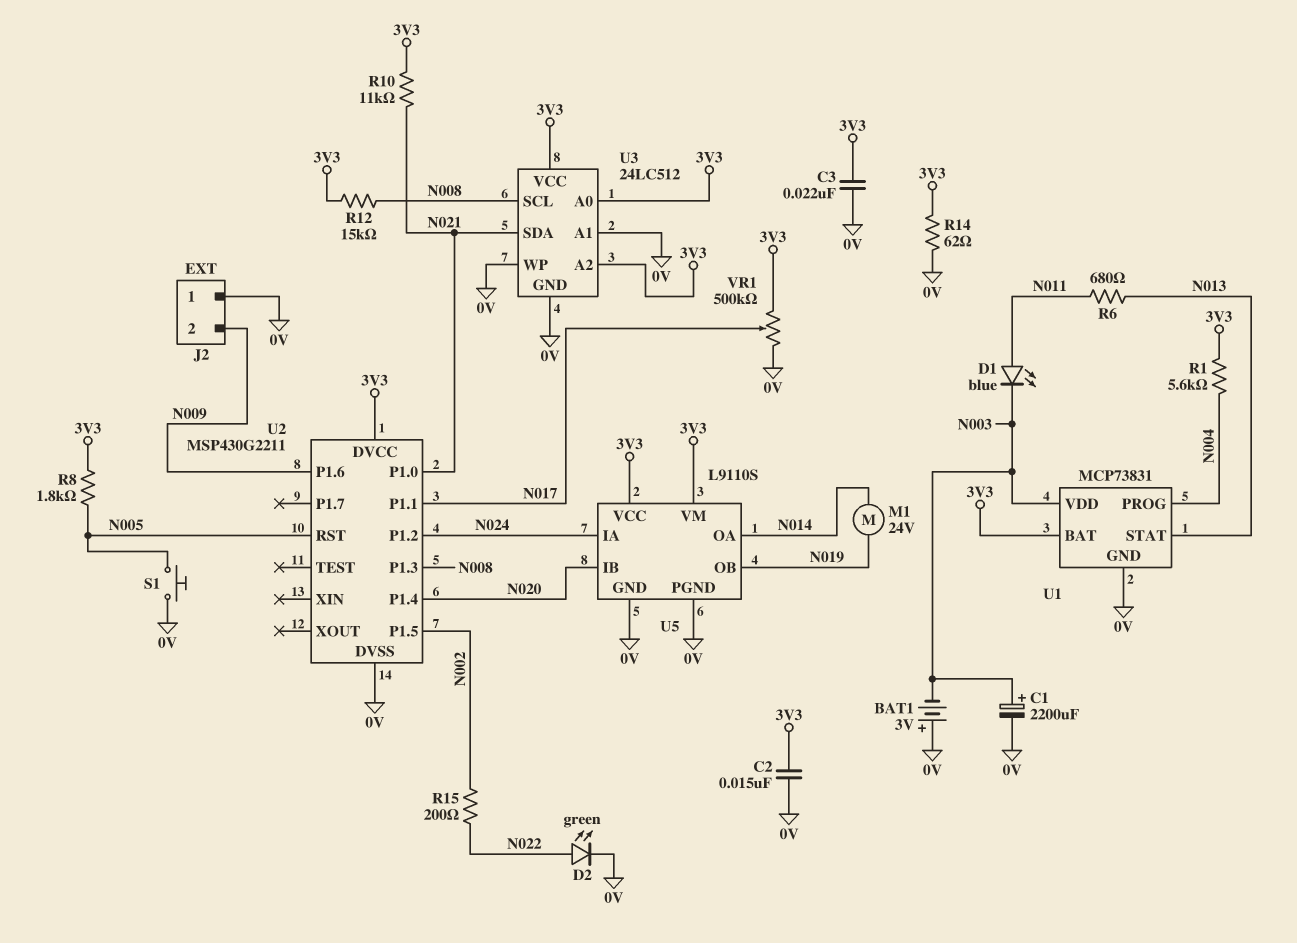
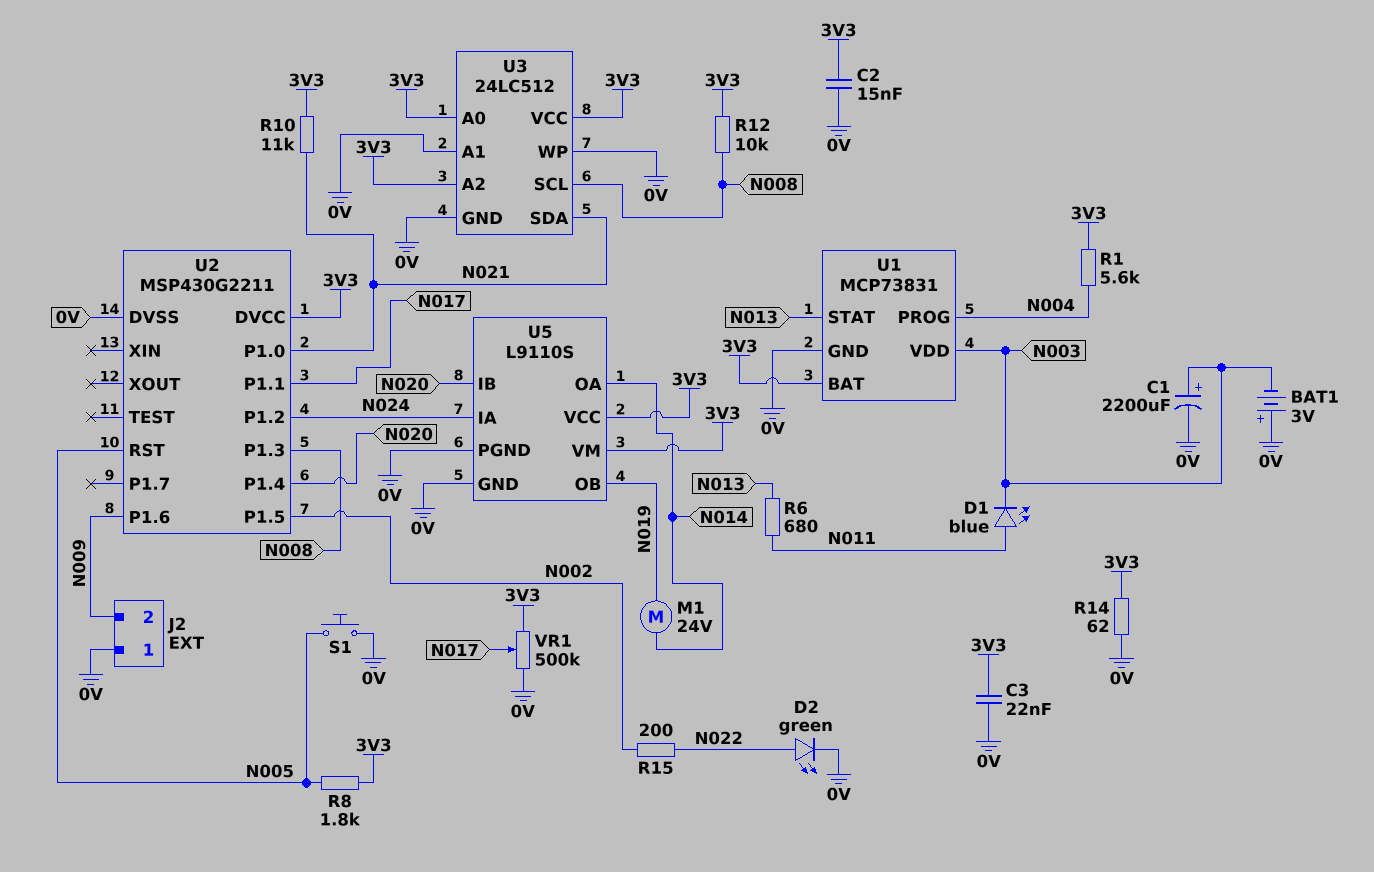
R12: 15k (3V3, N008) -> 10k (3V3, N008)

